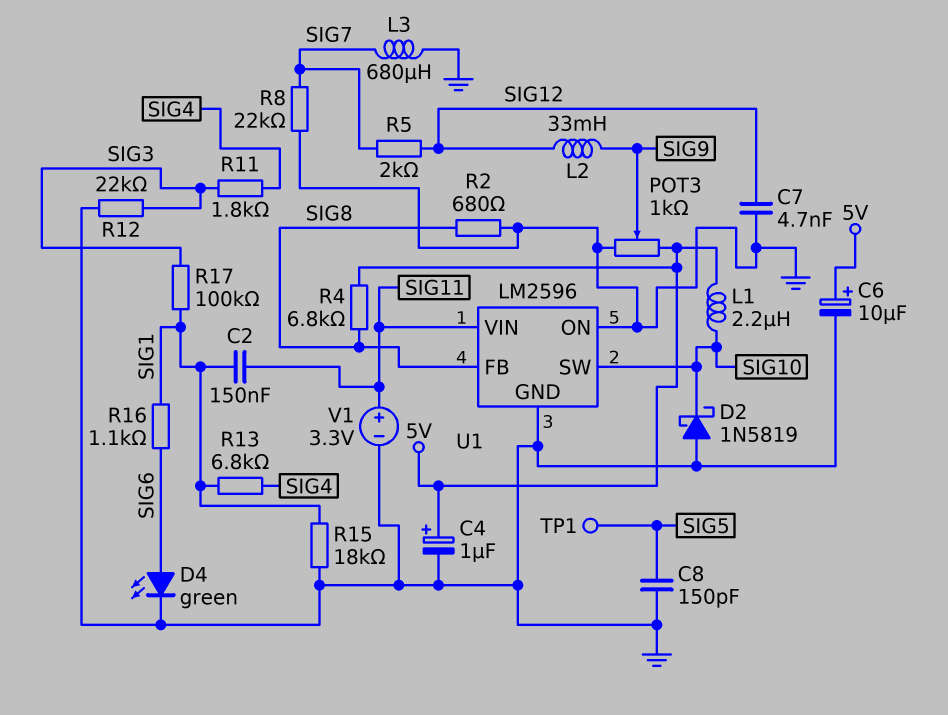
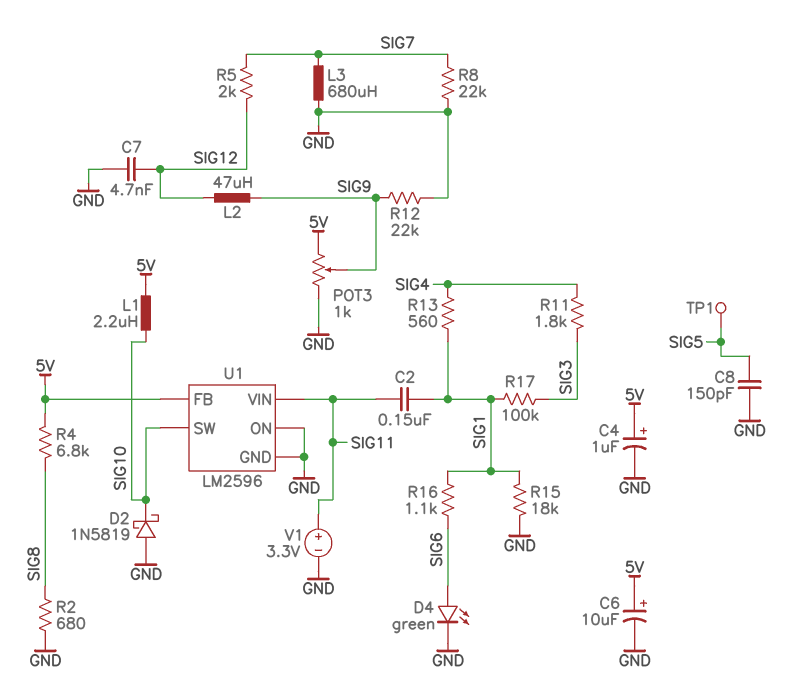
L2: 33mH (SIG9, SIG12) -> 47uH (SIG9, SIG12)
R12: 22k (GND, SIG3) -> 22k (GND, SIG9)
R13: 6.8k (SIG1, SIG4) -> 560 (SIG1, SIG4)
U1 pin FB: SIG8 -> 5V

